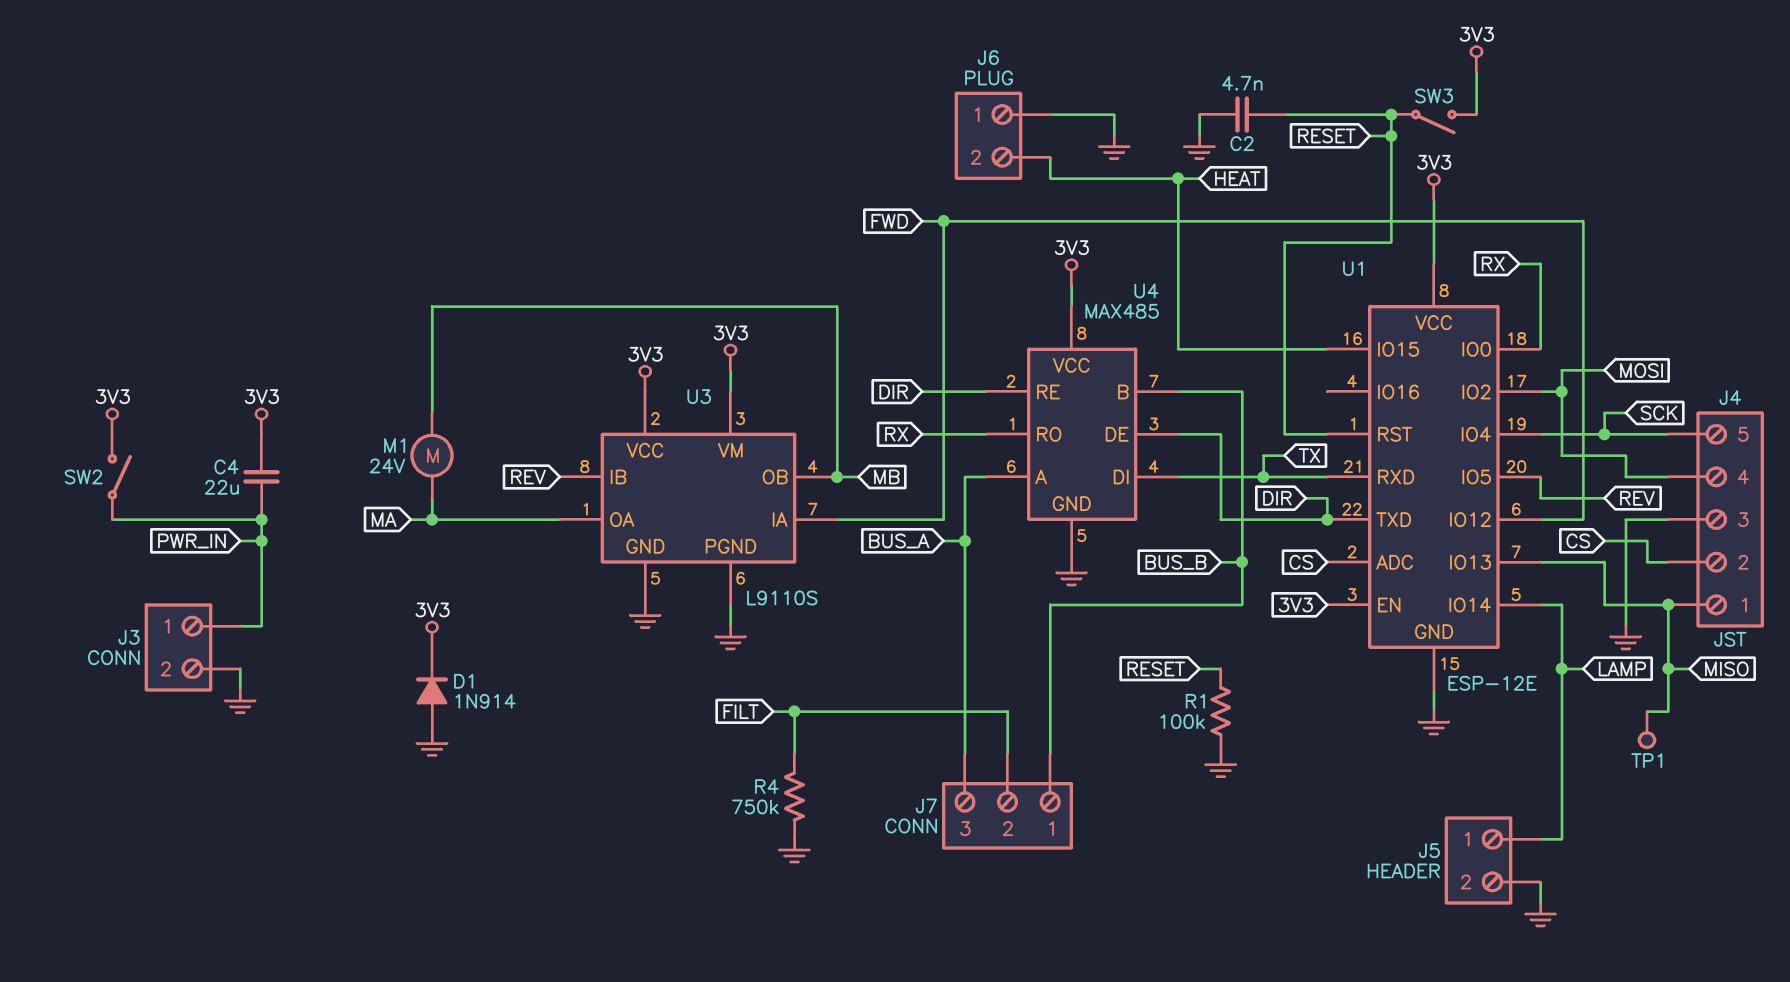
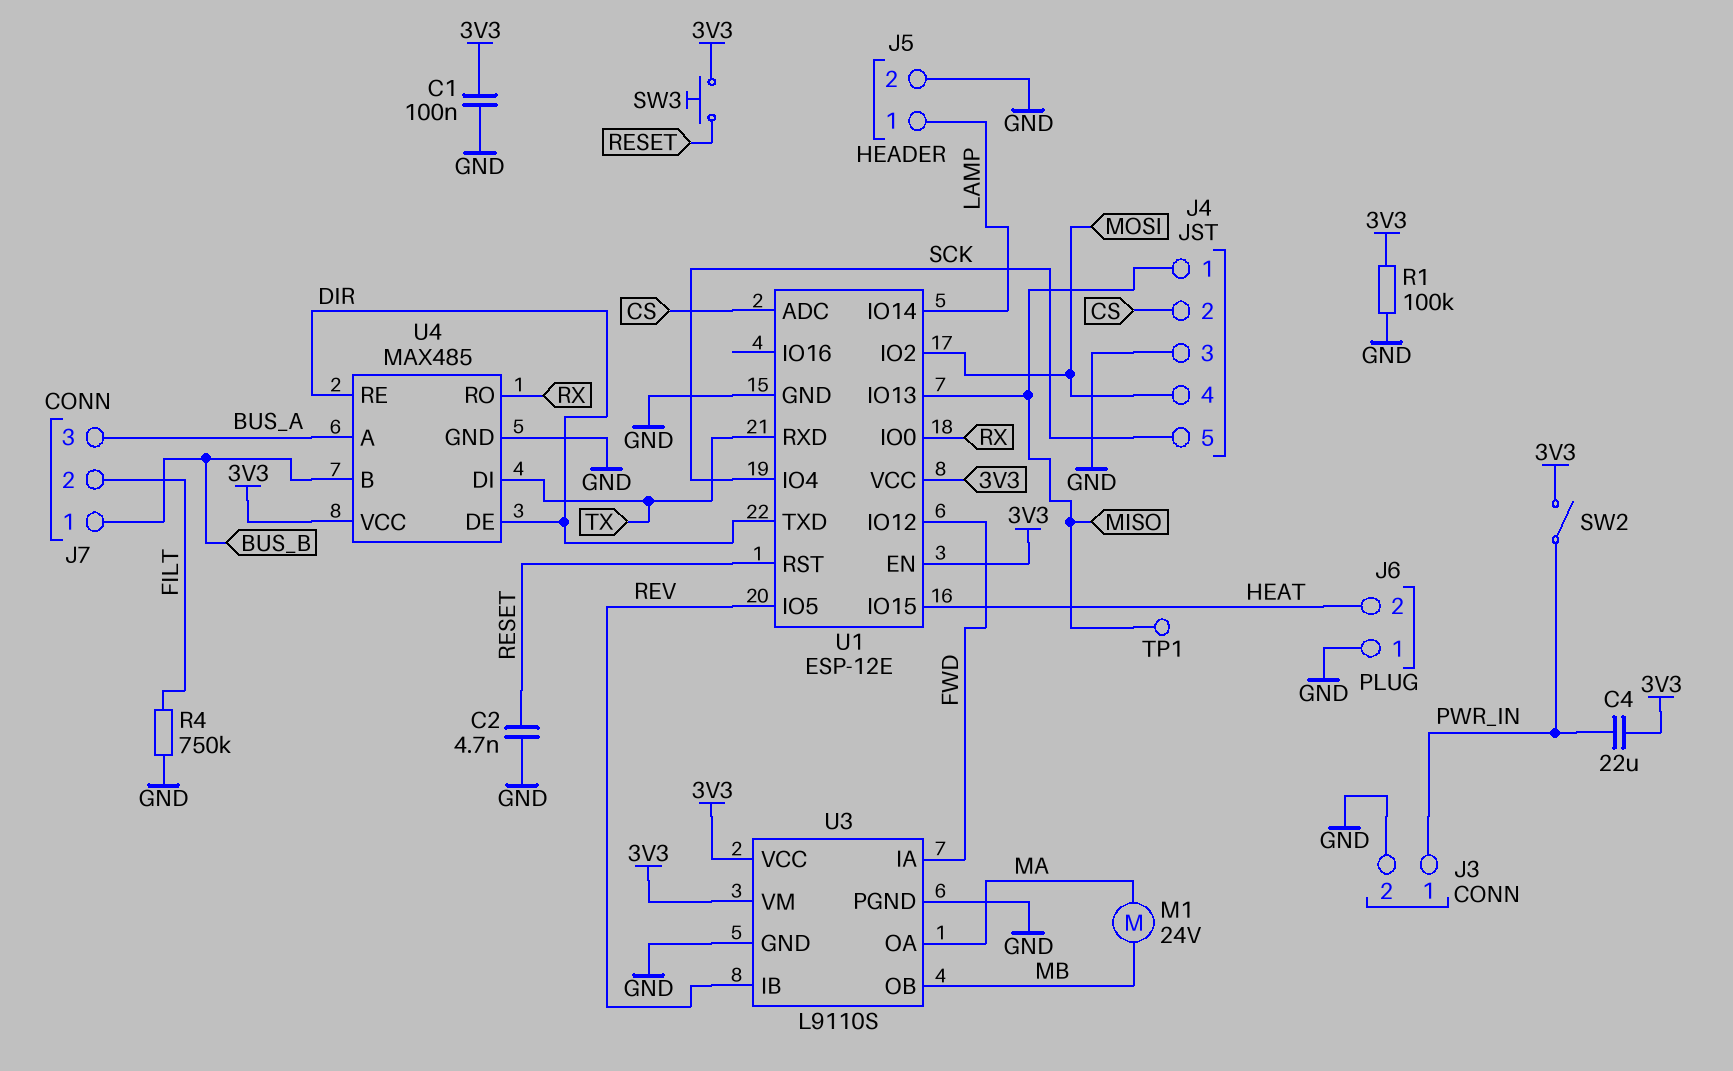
C1: none -> 100nF (3V3, GND)
D1: diode 1N914 (A GND, K 3V3) -> none
R1: 100k (GND, RESET) -> 100k (3V3, GND)
SW3: switch (3V3, RESET) -> button (3V3, RESET)

